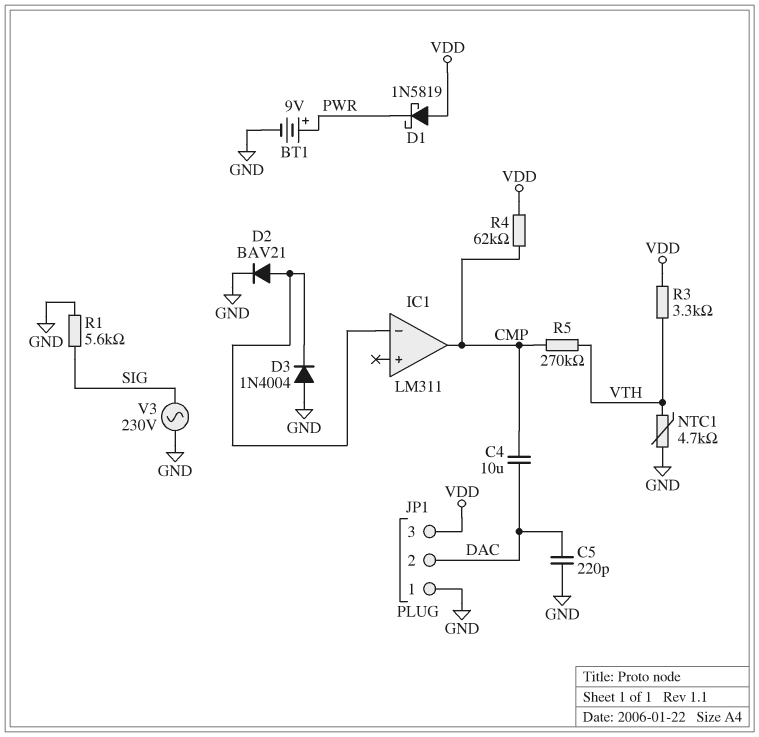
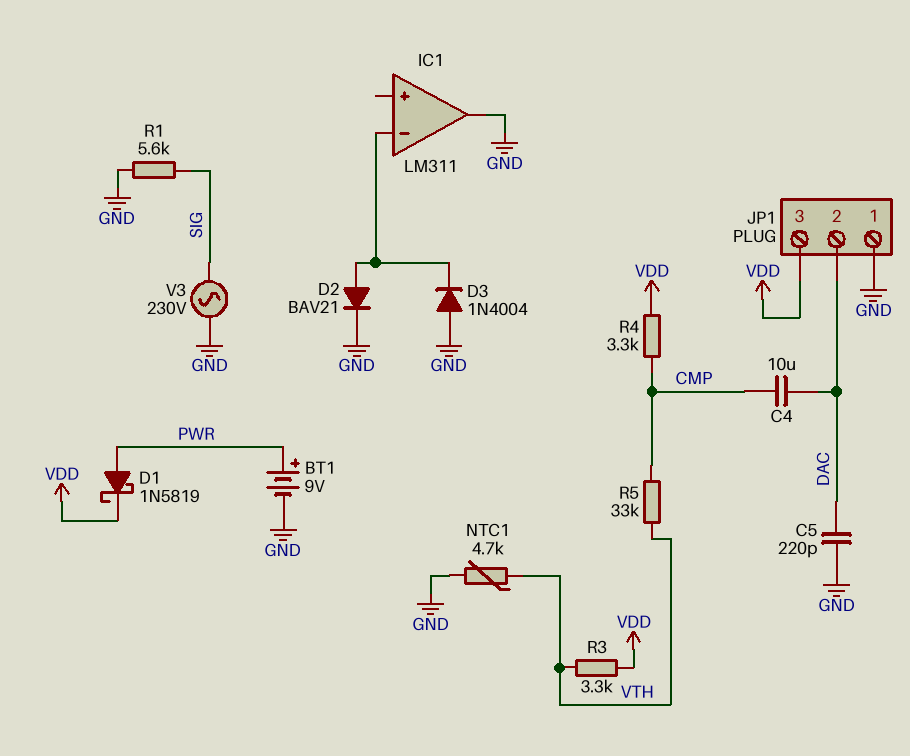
D1: schottky 1N5819 (A VDD, K PWR) -> schottky 1N5819 (A PWR, K VDD)
IC1 pin out: CMP -> GND
R4: 62k (CMP, VDD) -> 3.3k (CMP, VDD)
R5: 270k (CMP, VTH) -> 33k (CMP, VTH)

